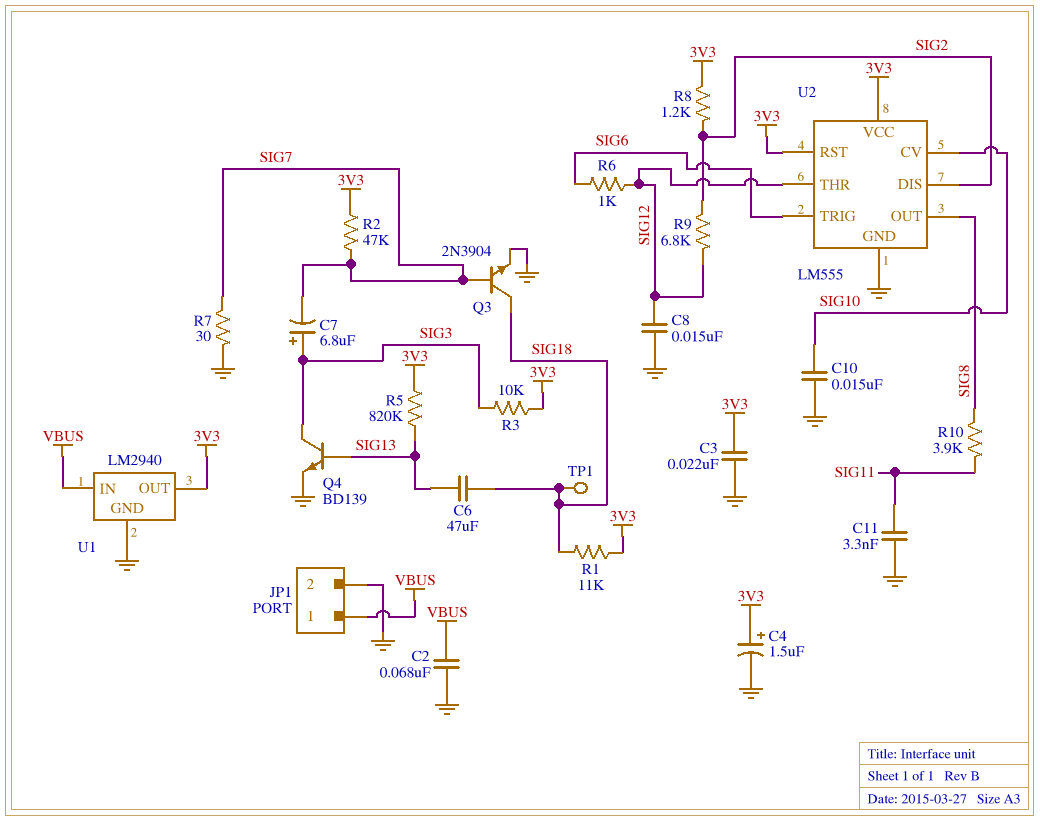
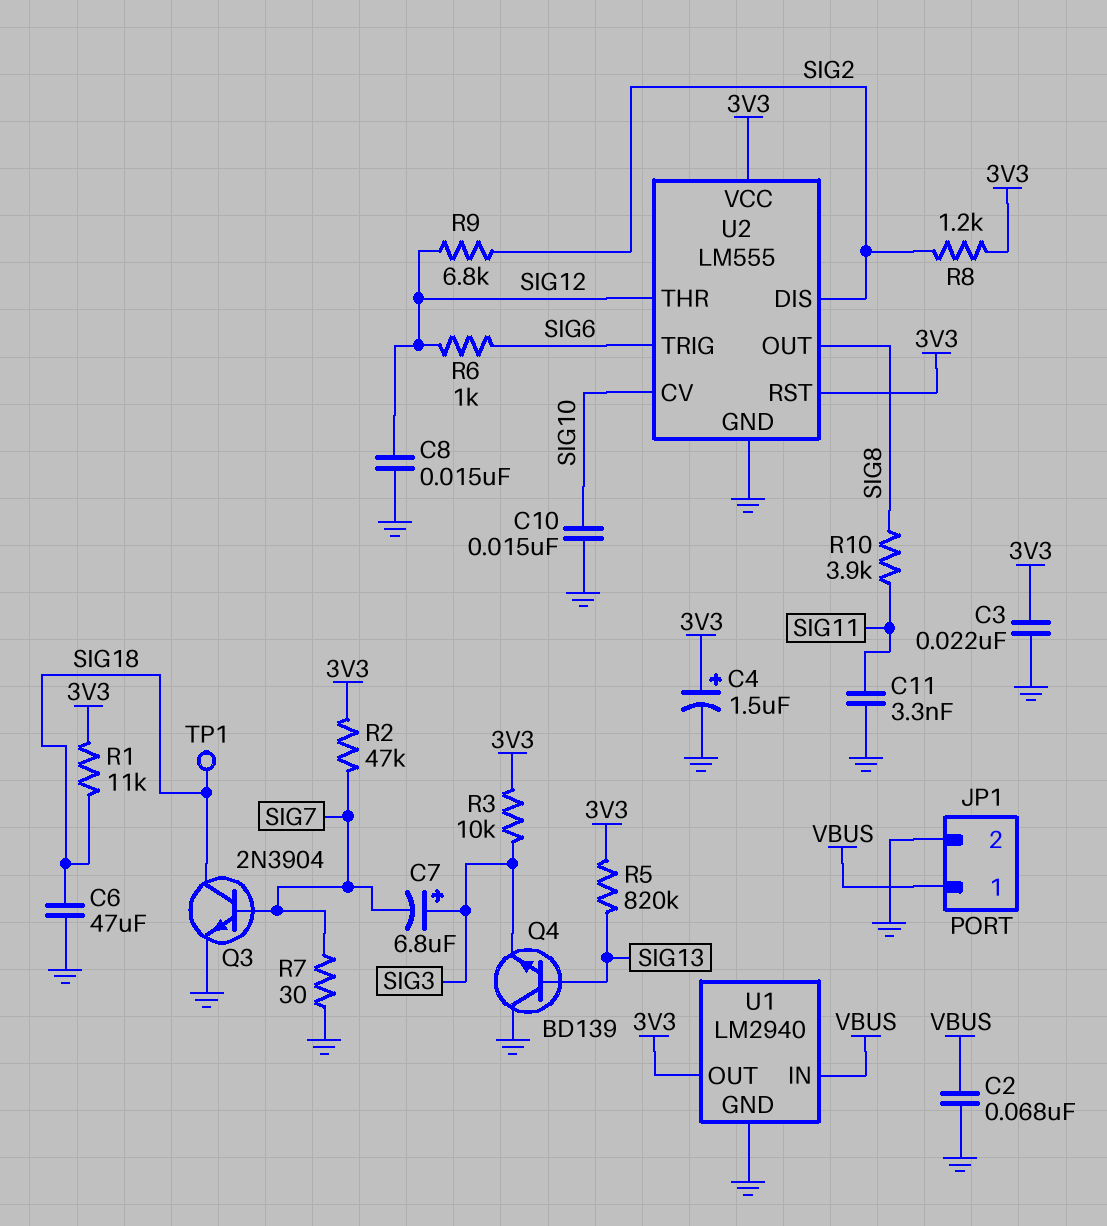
C6: 47uF (SIG13, SIG18) -> 47uF (GND, SIG18)
Q4: NPN BD139 (B SIG13, C SIG3, E GND) -> NPN BD139 (B SIG13, C GND, E SIG3)

